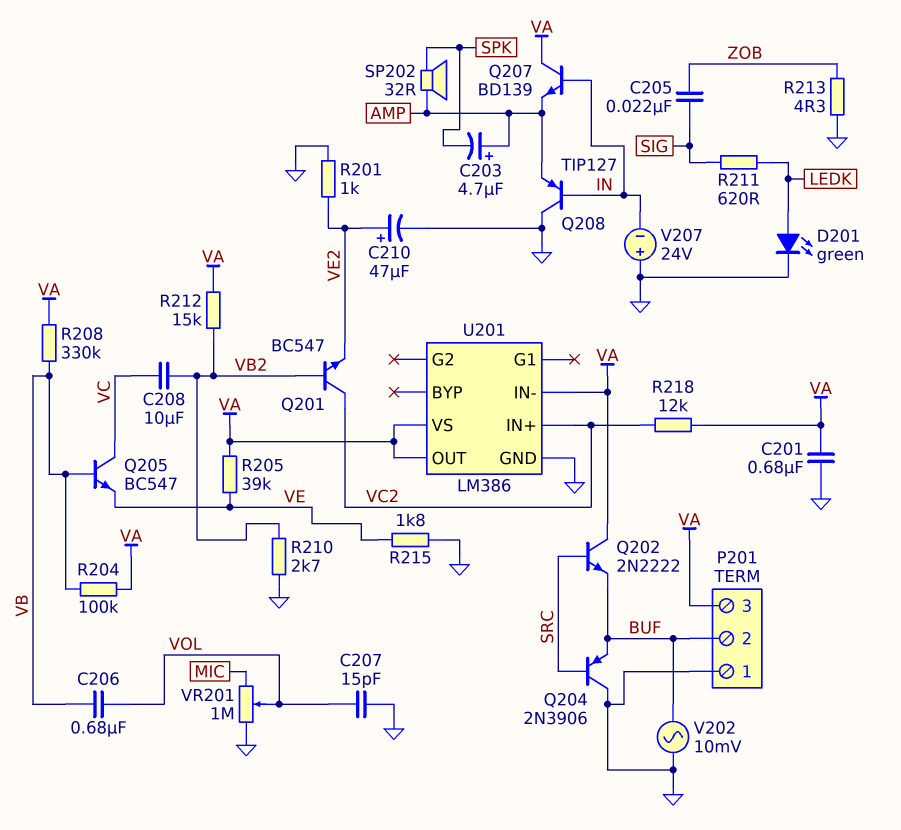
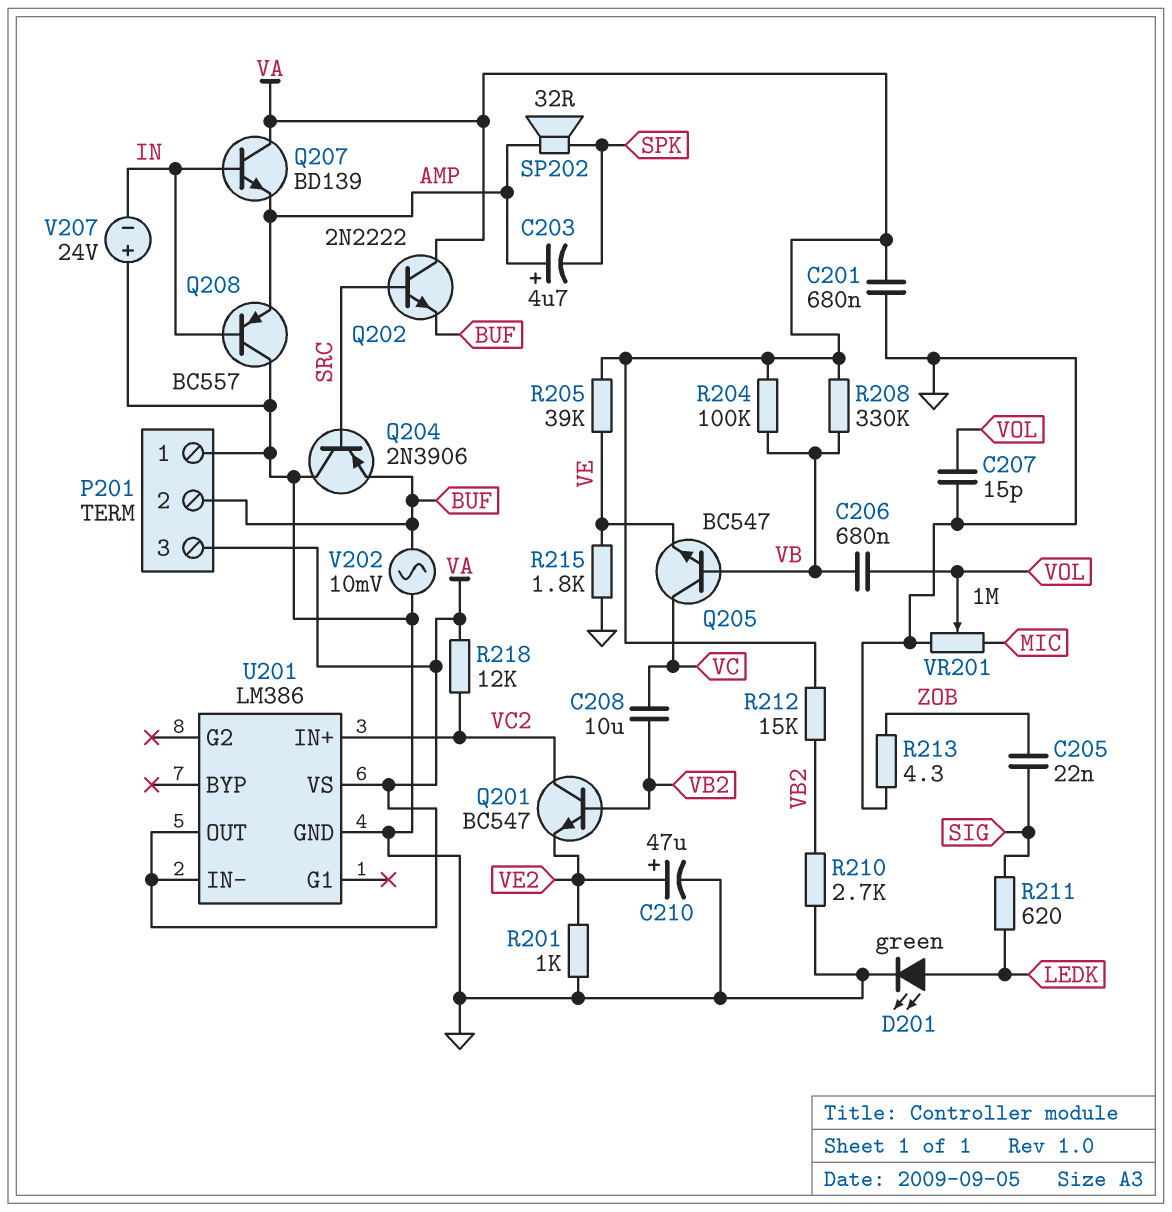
Q208: PNP TIP127 (B IN, C GND, E AMP) -> PNP BC557 (B IN, C GND, E AMP)

